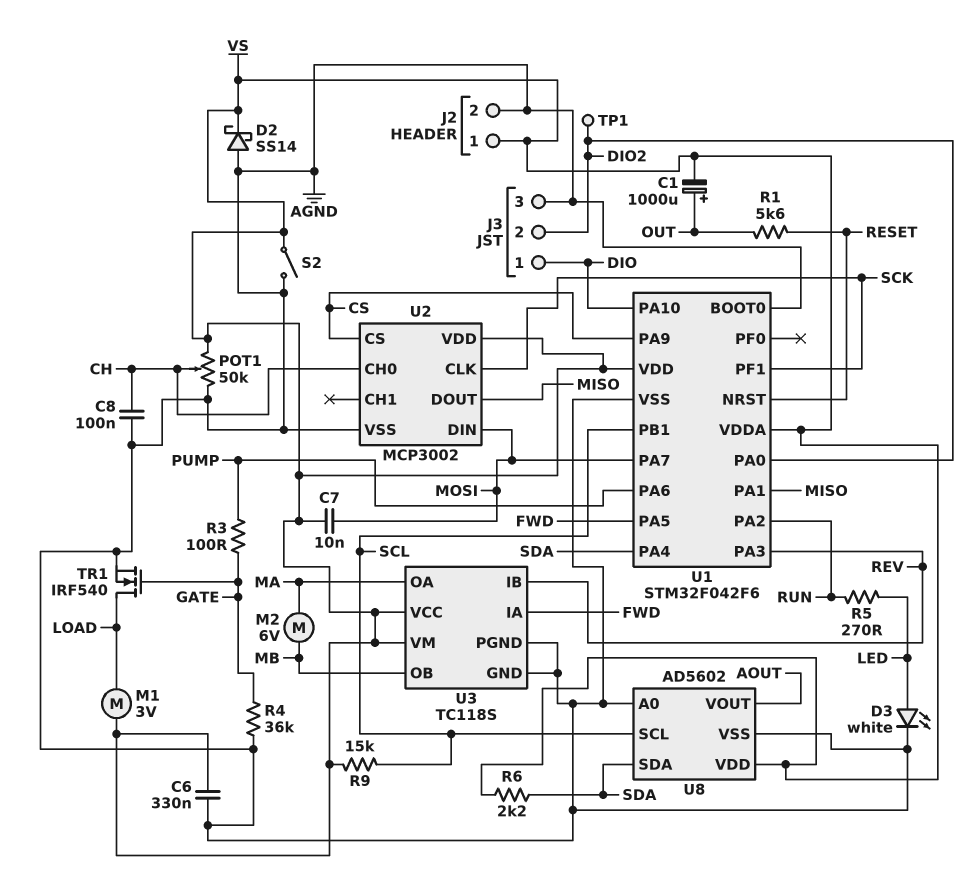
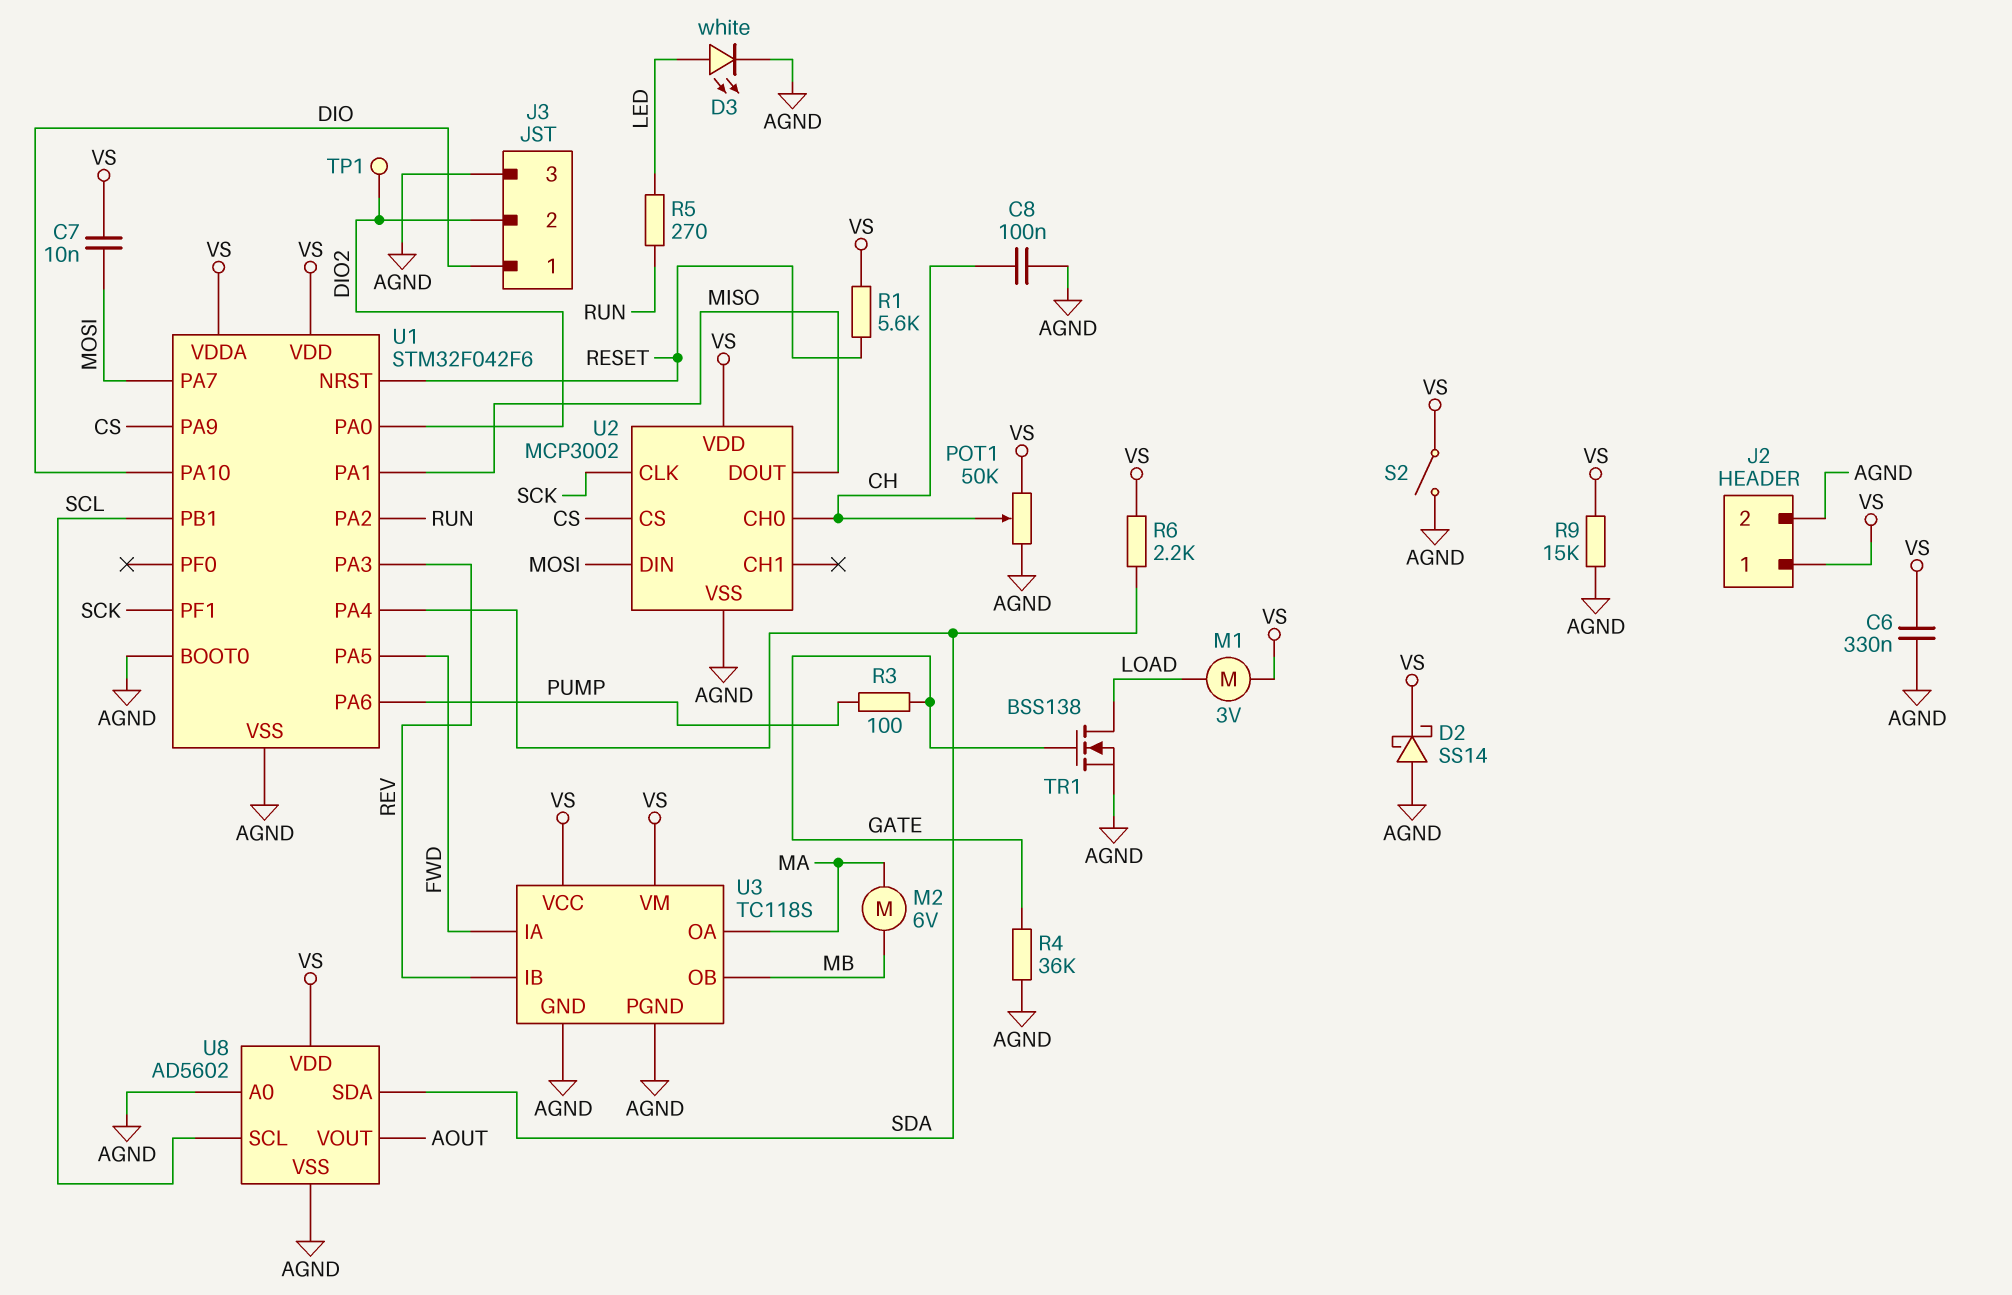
C1: 1000uF (plus OUT, minus VS) -> none
R1: 5.6k (OUT, RESET) -> 5.6k (RESET, VS)
R9: 15k (SCL, VS) -> 15k (AGND, VS)
TR1: NMOS IRF540 (G GATE, D LOAD, S AGND) -> NMOS BSS138 (G GATE, D LOAD, S AGND)

